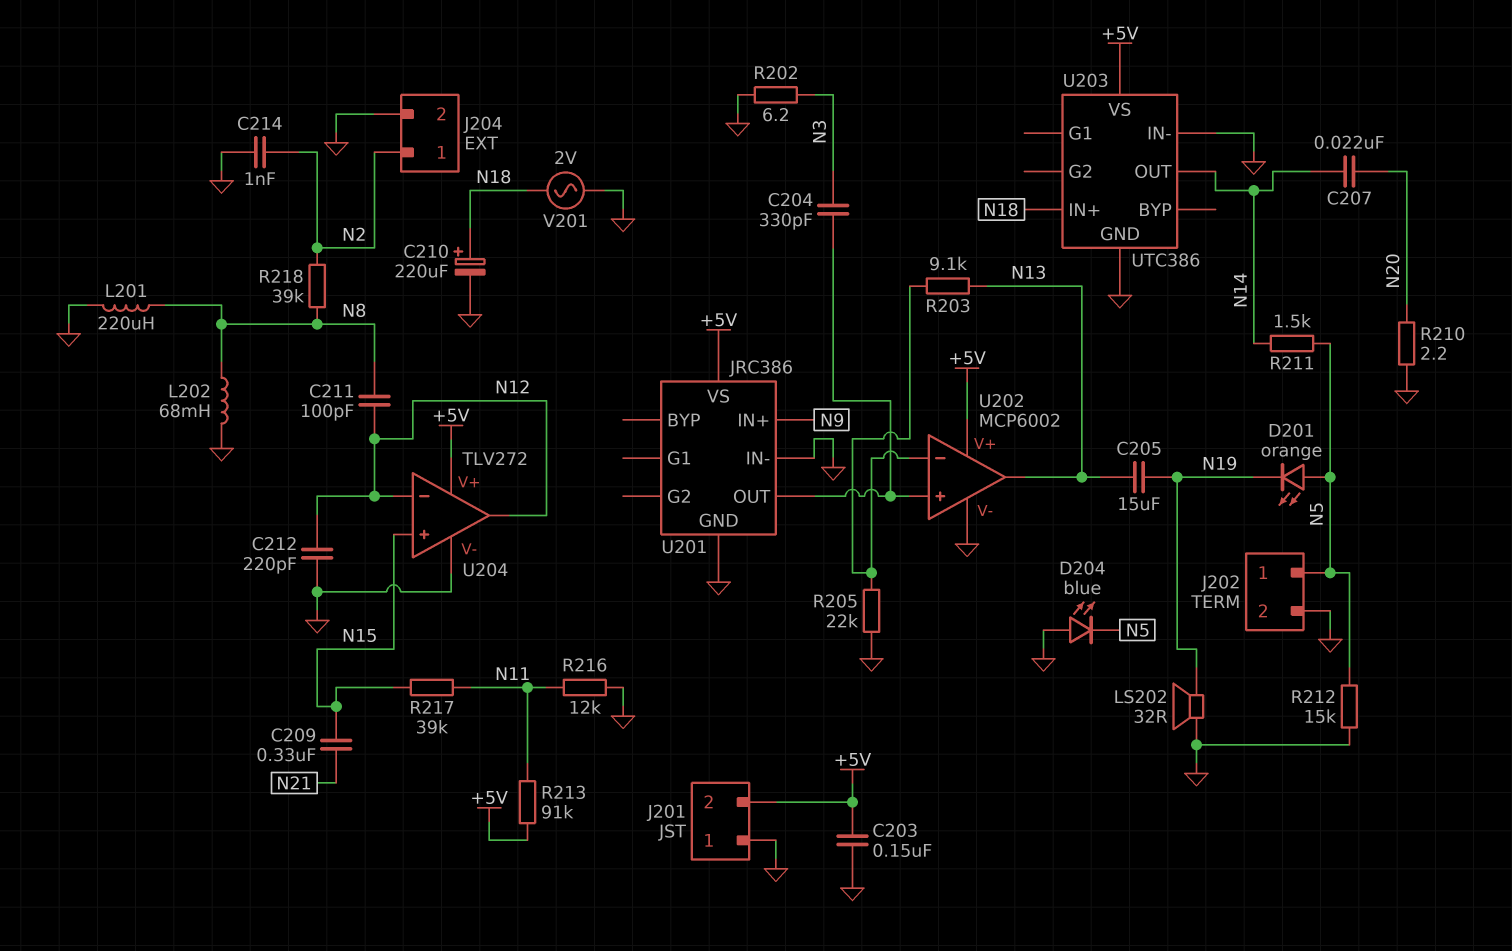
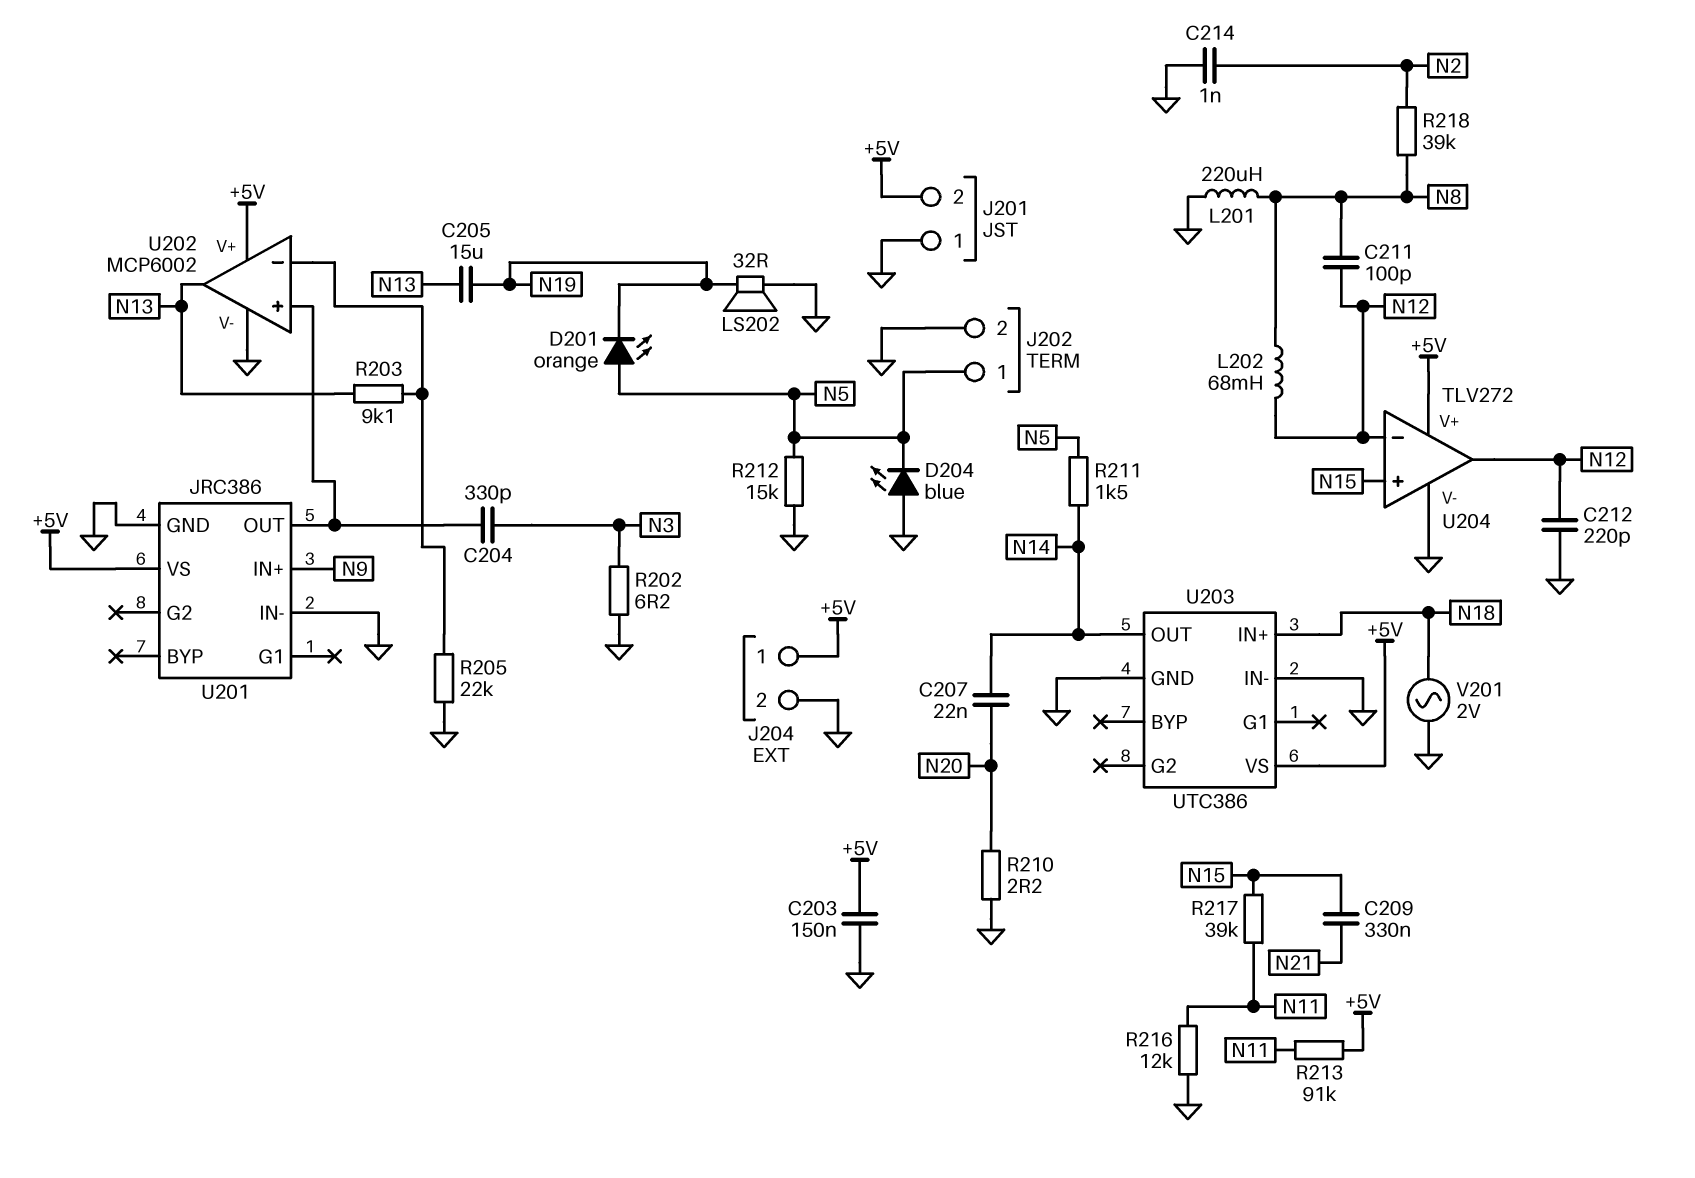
C210: 220uF (plus N18, minus GND) -> none
J204 pin 1: N2 -> +5V
L202: 68mH (GND, N8) -> 68mH (N8, N12)

